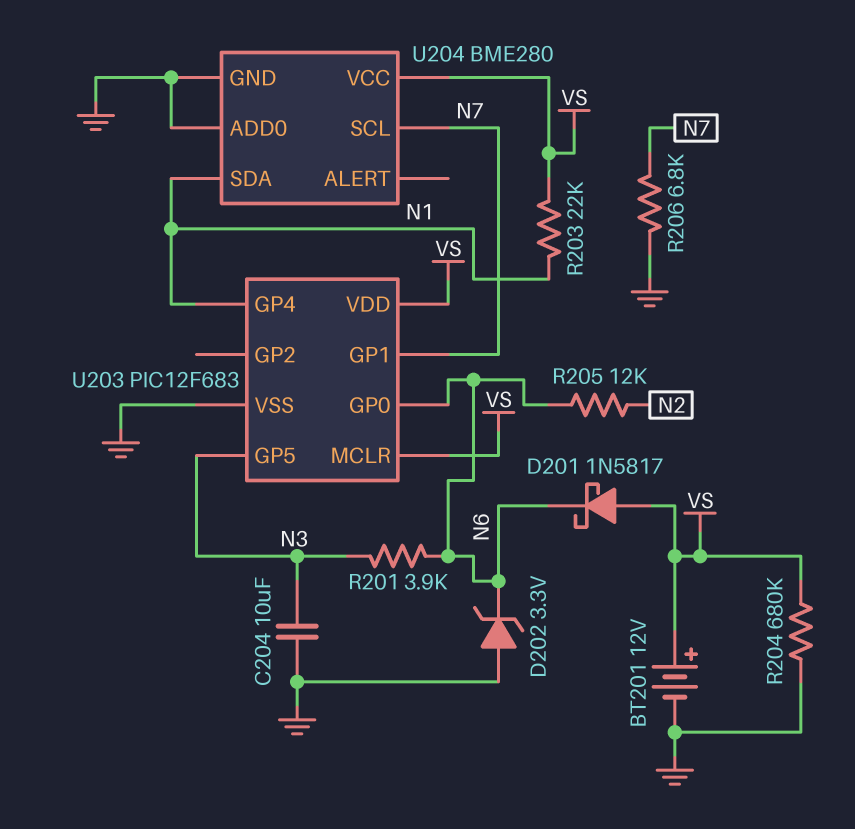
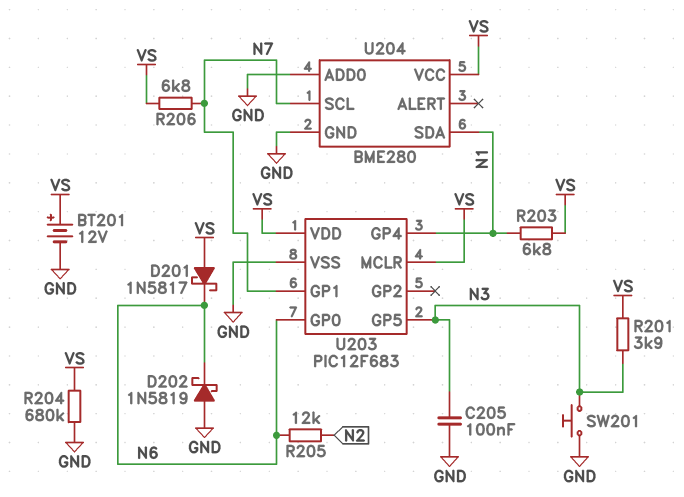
C204: 10uF (GND, N3) -> none
C205: none -> 100nF (GND, N3)
D202: zener 3.3V (A GND, K N6) -> schottky 1N5819 (A GND, K N6)
R201: 3.9k (N3, N6) -> 3.9k (N3, VS)
R203: 22k (N1, VS) -> 6.8k (N1, VS)
R206: 6.8k (GND, N7) -> 6.8k (N7, VS)
SW201: none -> button (GND, N3)

